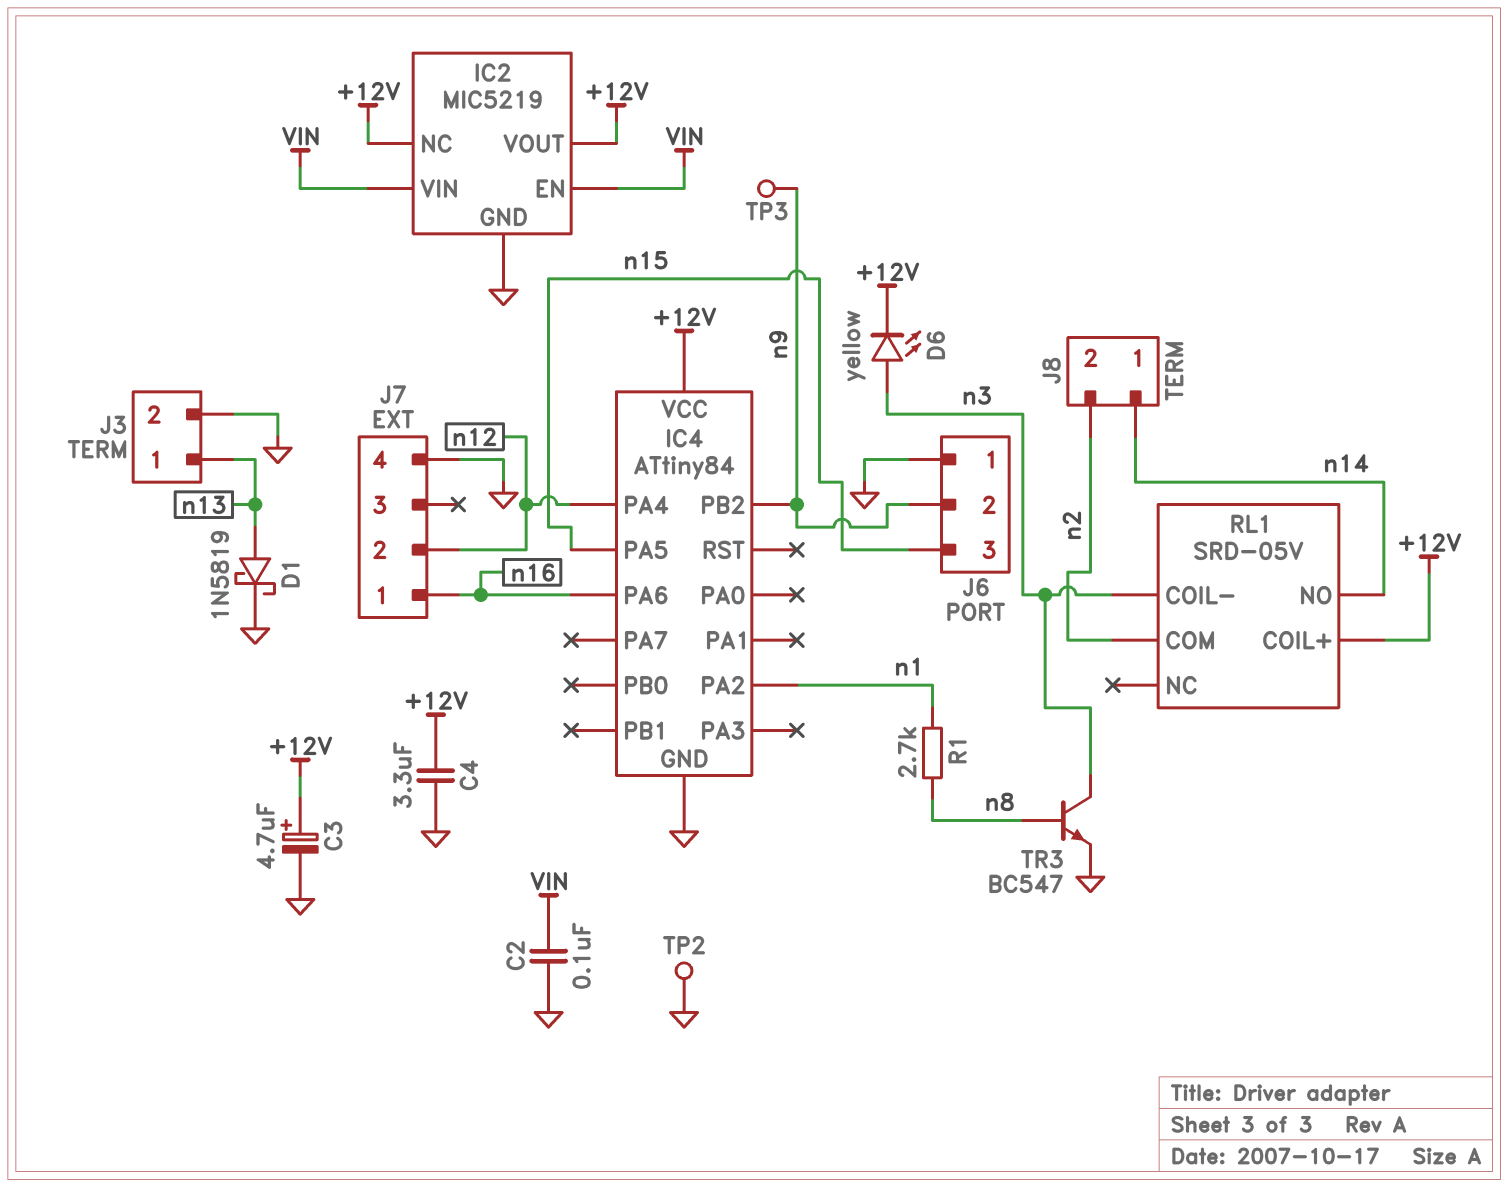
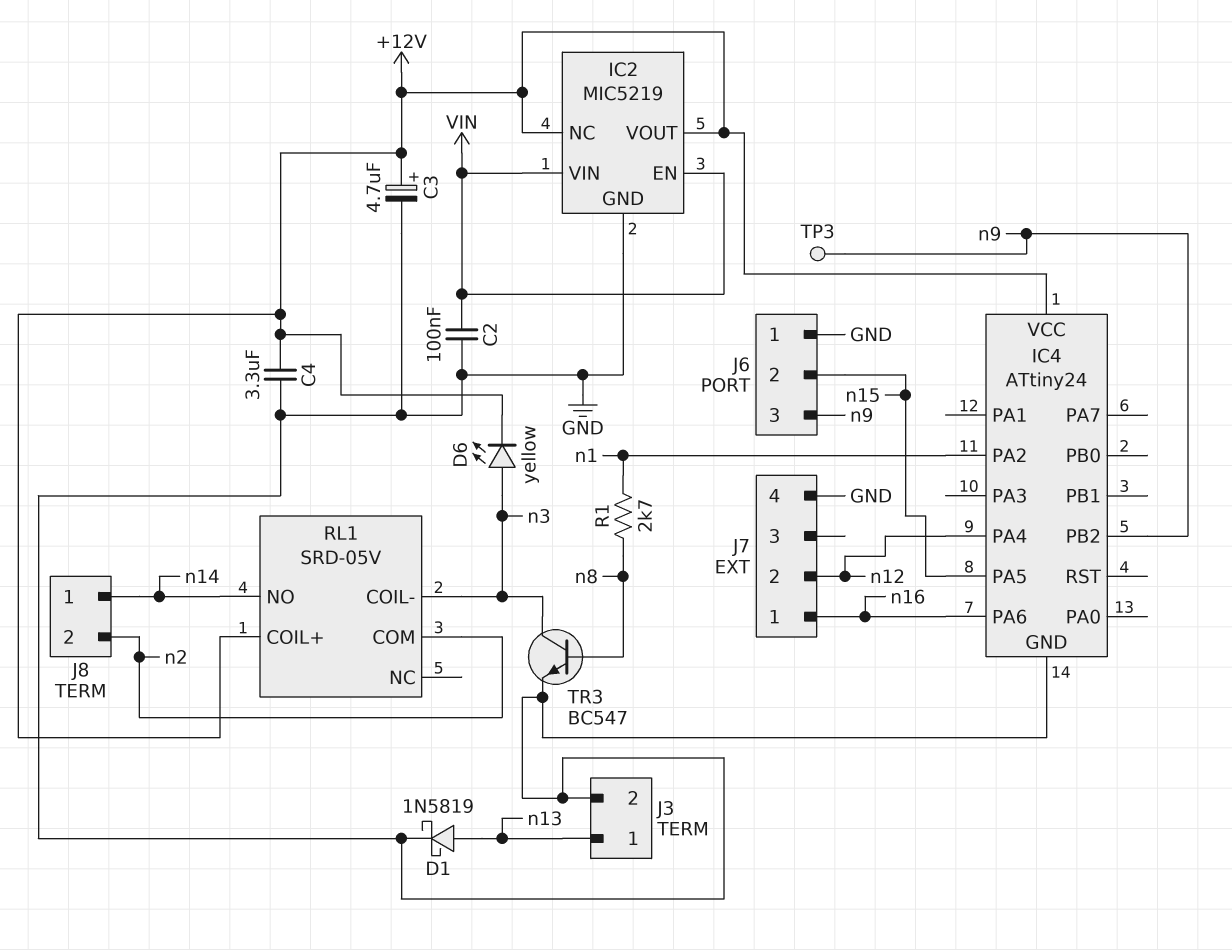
IC4: ATtiny84 -> ATtiny24
J6 pin 2: n9 -> n15
J6 pin 3: n15 -> n9
TP2: test point (GND) -> none

